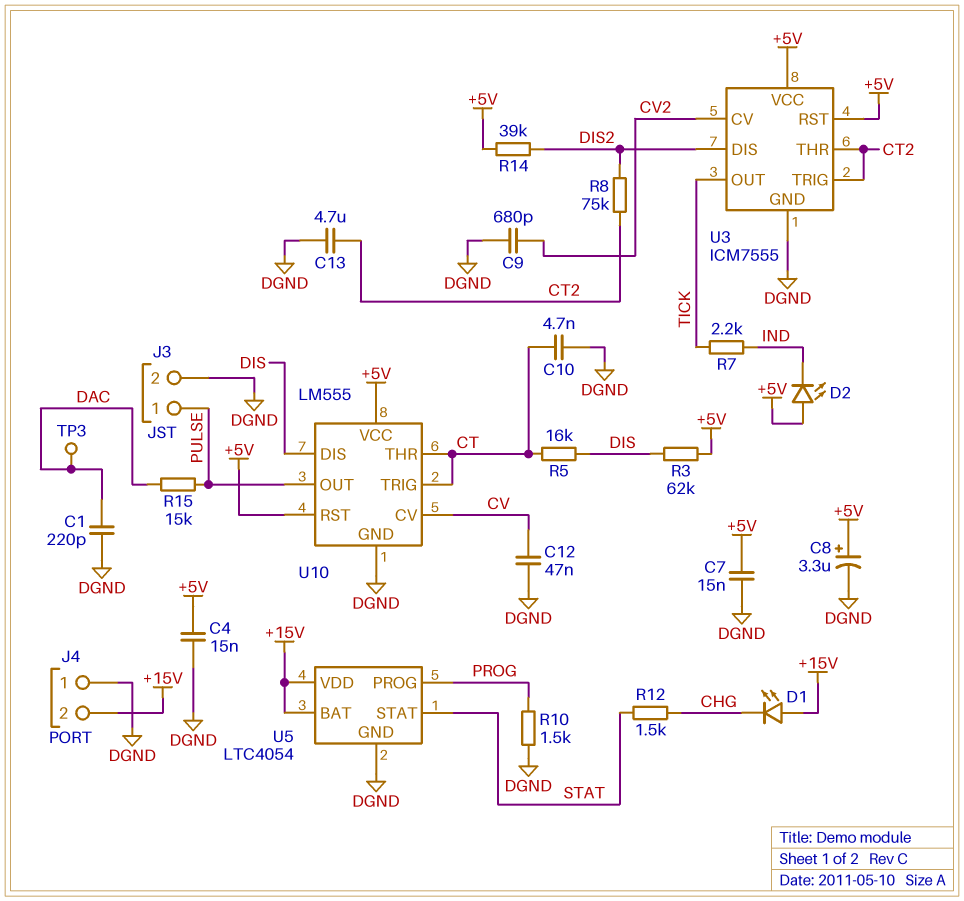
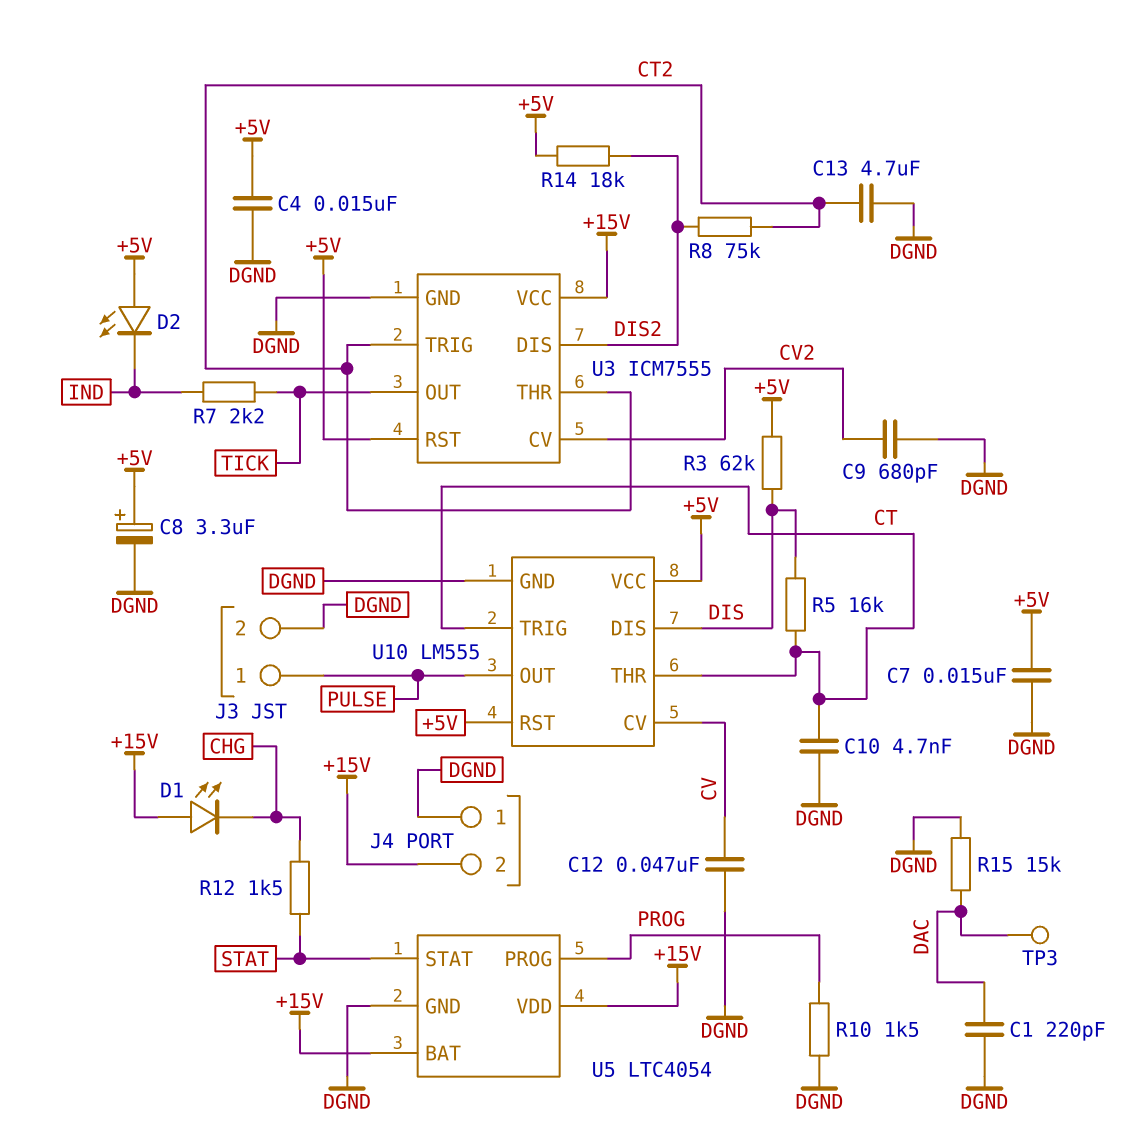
R14: 39k (+5V, DIS2) -> 18k (+5V, DIS2)
R15: 15k (DAC, PULSE) -> 15k (DAC, DGND)
U3 pin VCC: +5V -> +15V

